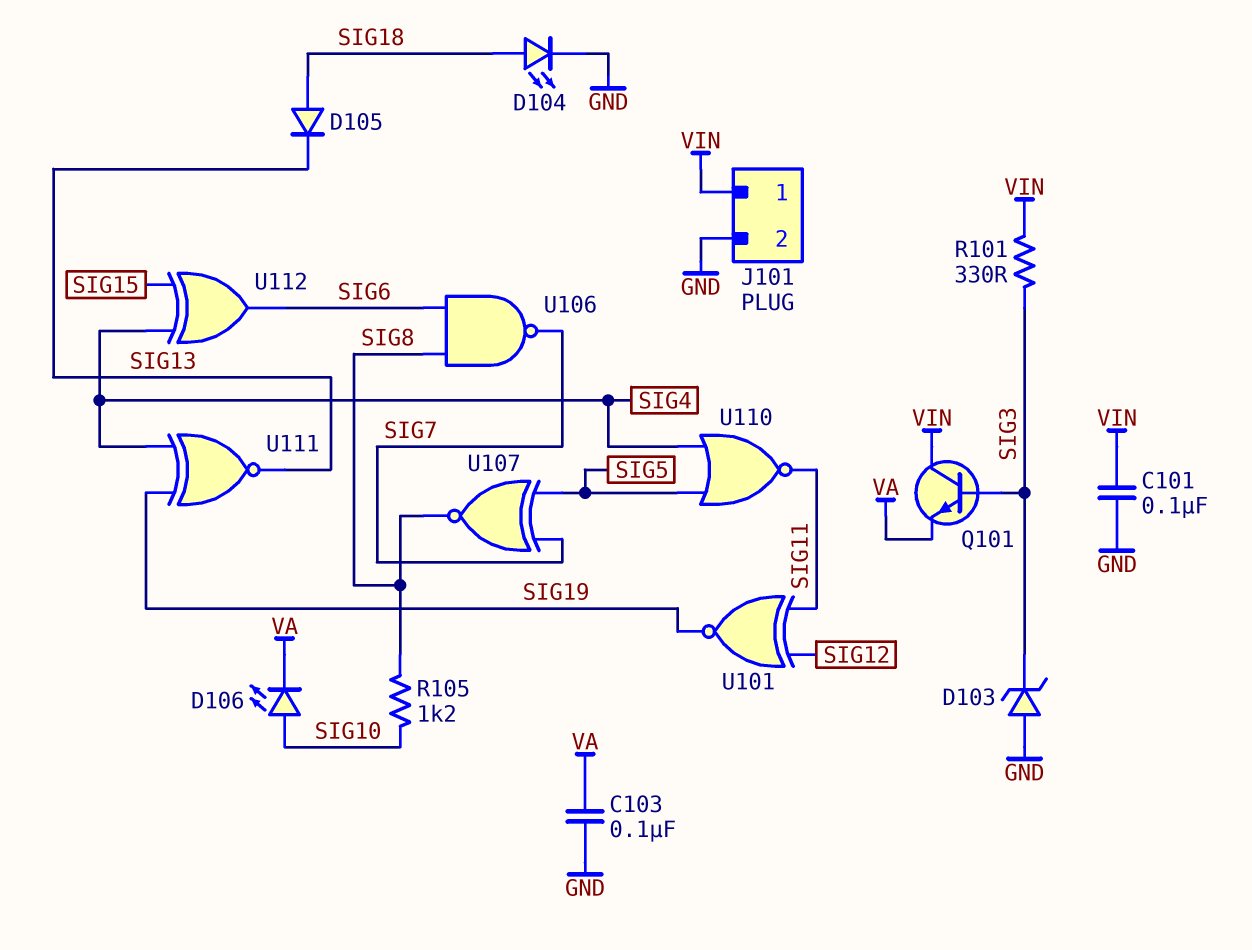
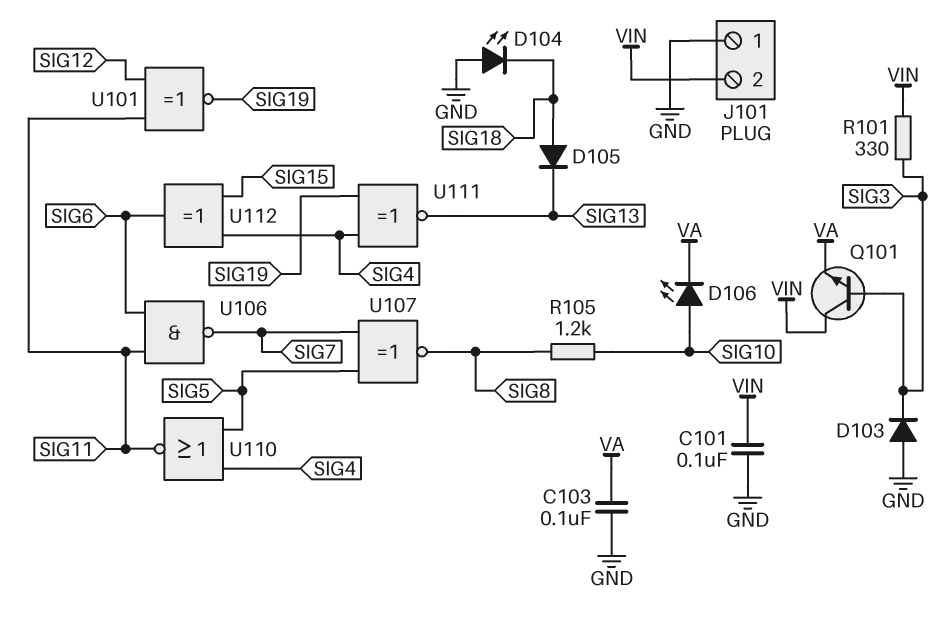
D103: zener (A GND, K SIG3) -> diode (A GND, K SIG3)
D104: LED (A SIG18, K GND) -> LED (A GND, K SIG18)
J101 pin 1: VIN -> GND
J101 pin 2: GND -> VIN
U106: NAND (in SIG6, in SIG8, out SIG7) -> NAND (in SIG6, in SIG11, out SIG7)

